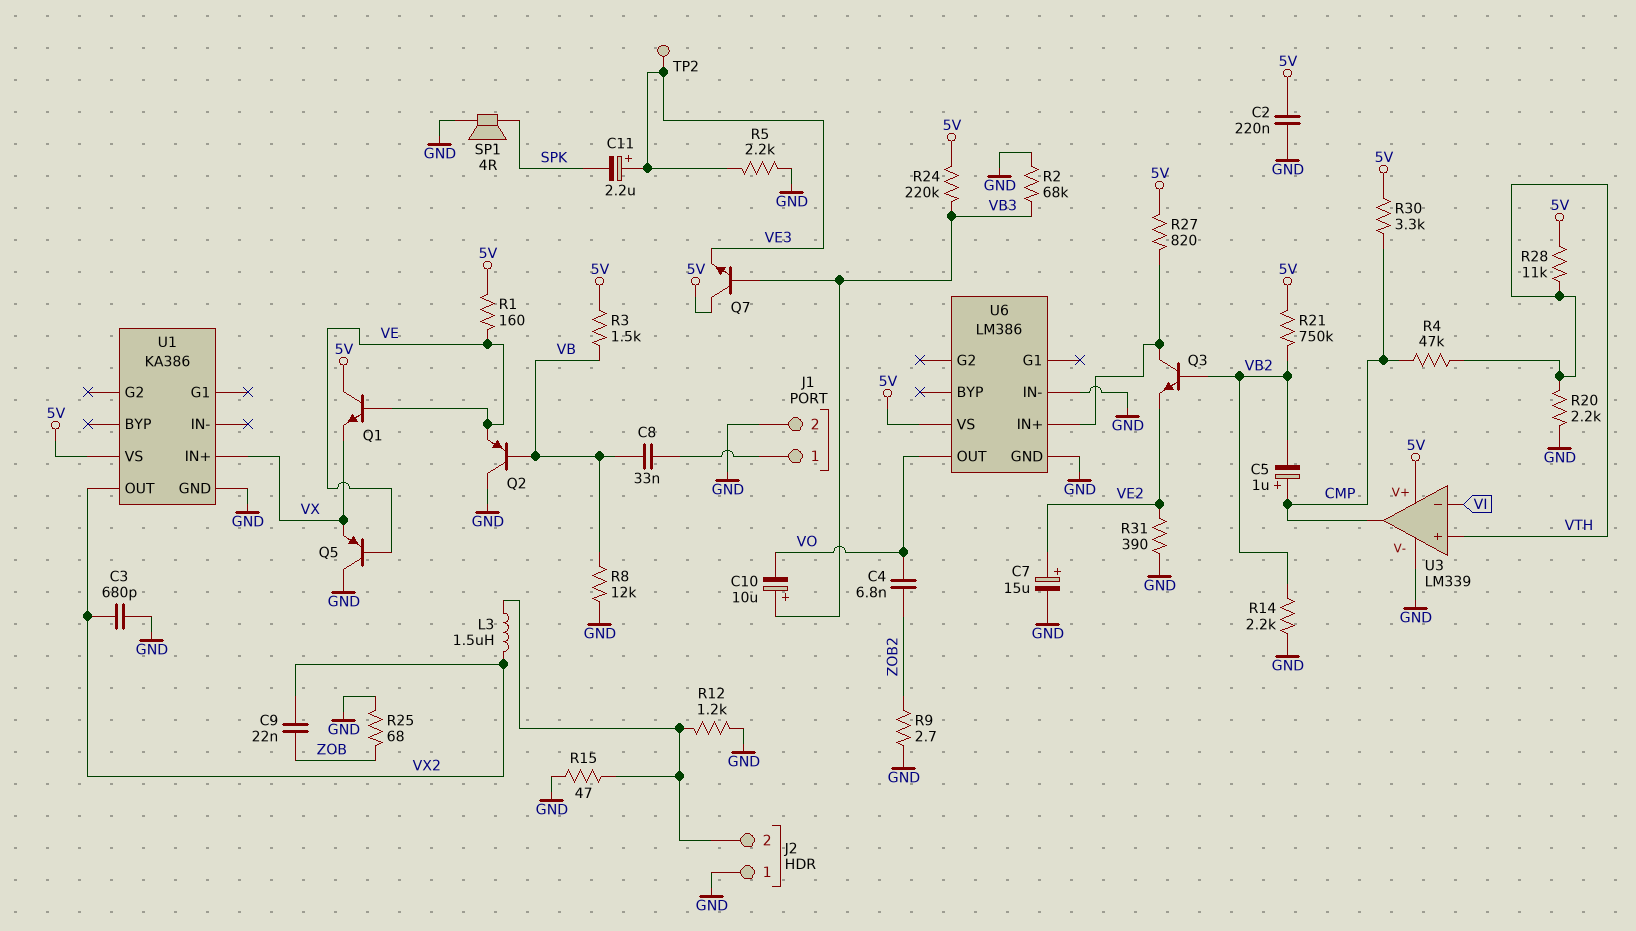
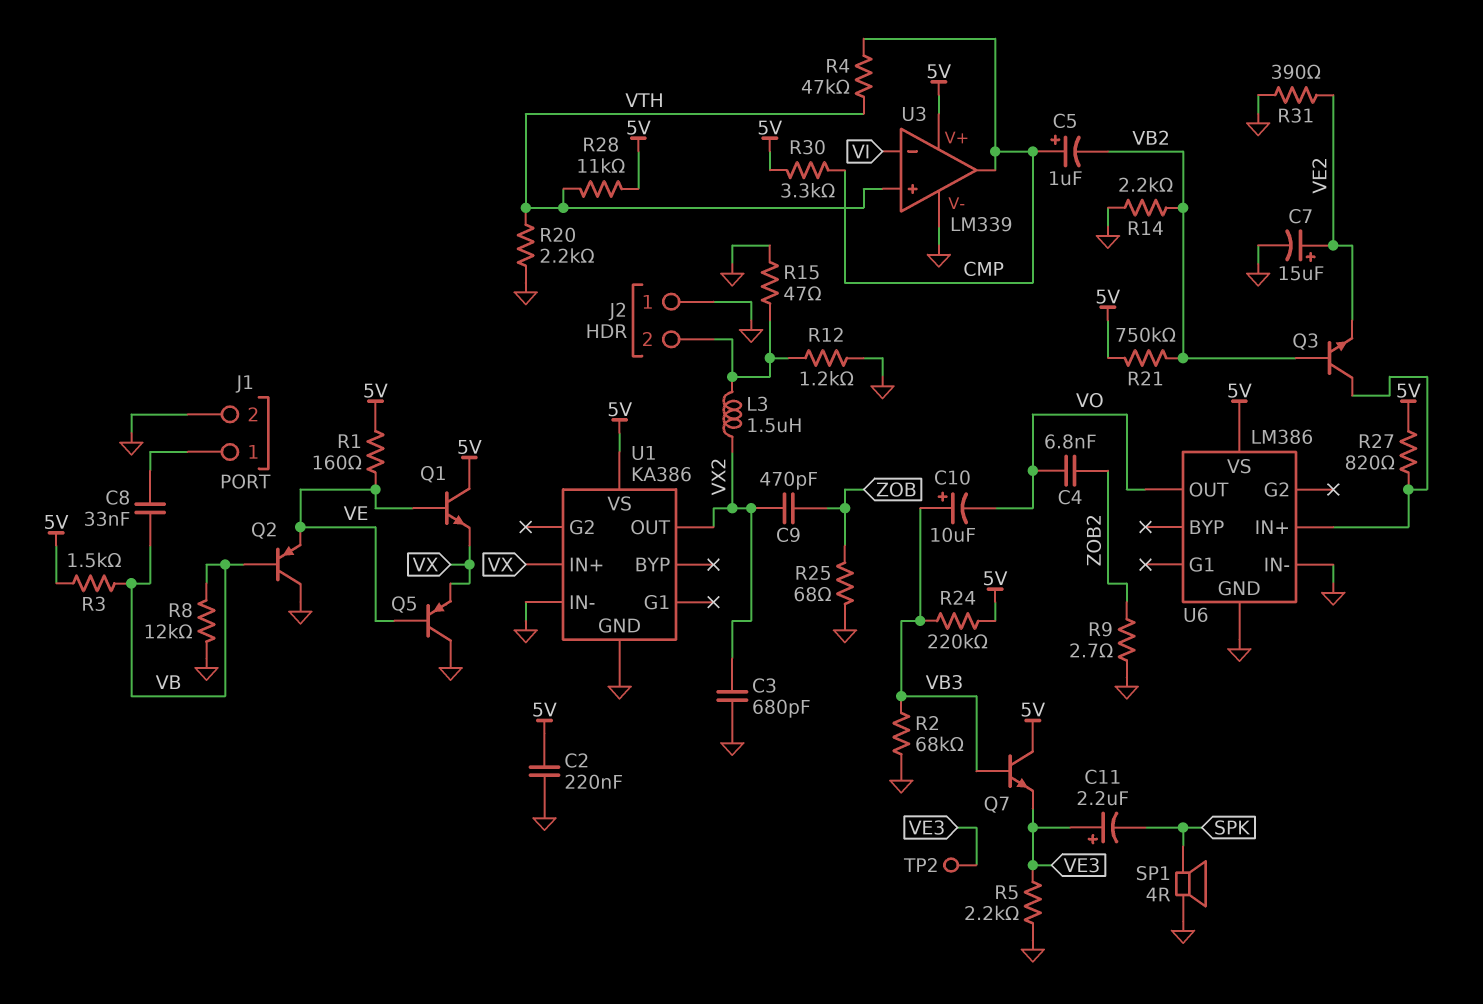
C9: 22nF (VX2, ZOB) -> 470pF (VX2, ZOB)
U1 pin IN-: none -> GND

